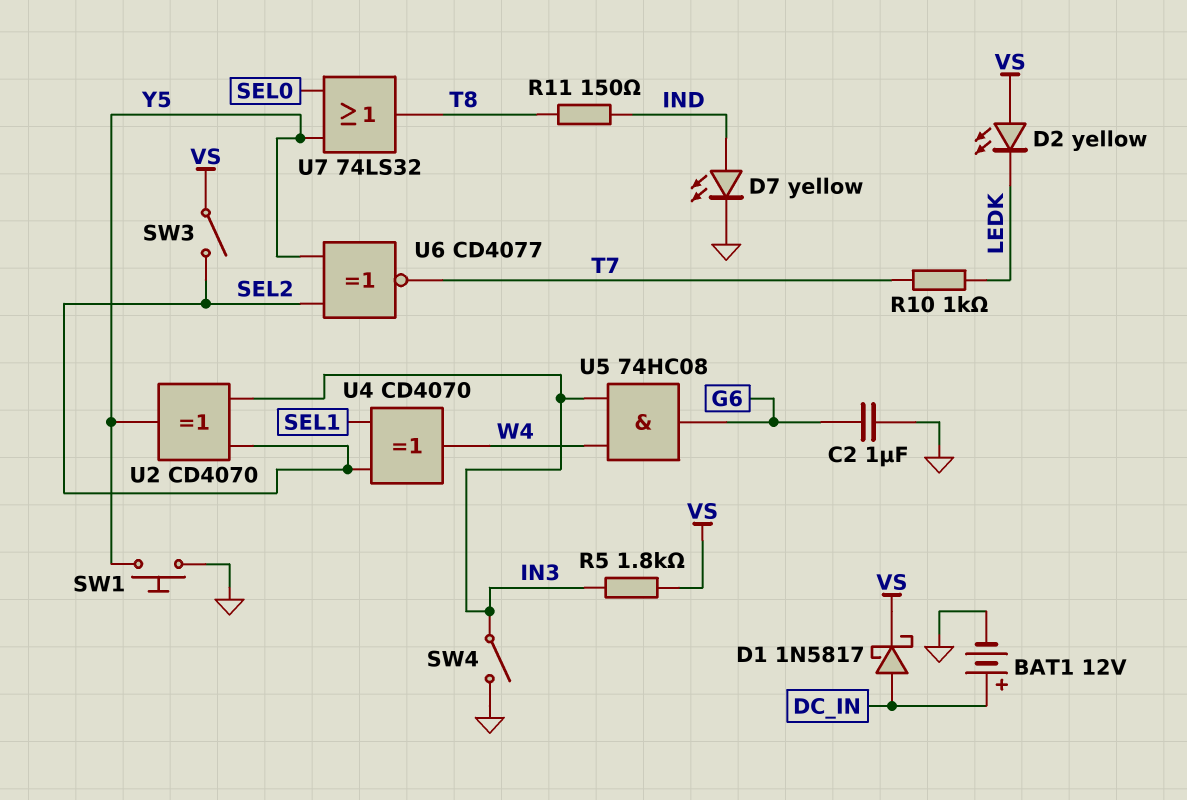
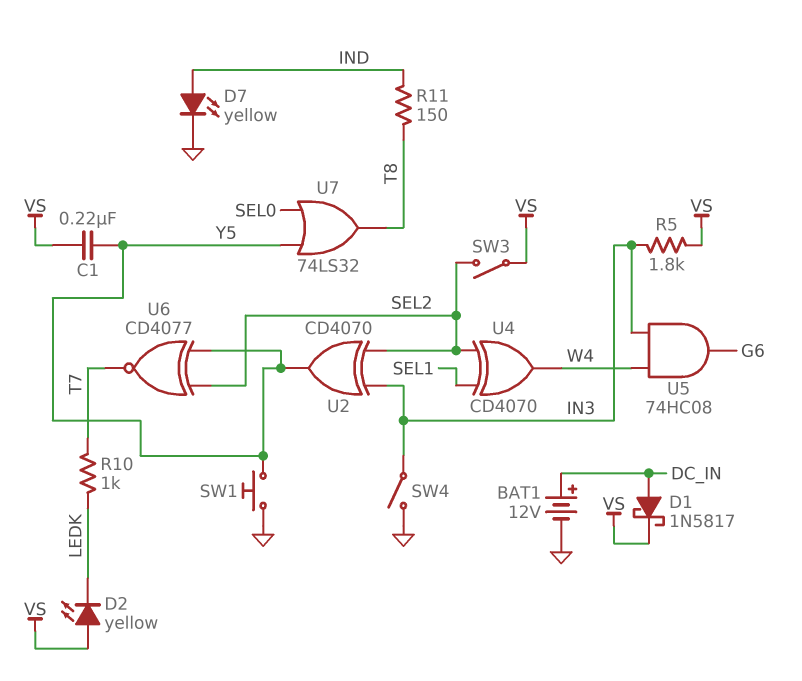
C1: none -> 220nF (VS, Y5)
C2: 1uF (G6, GND) -> none

